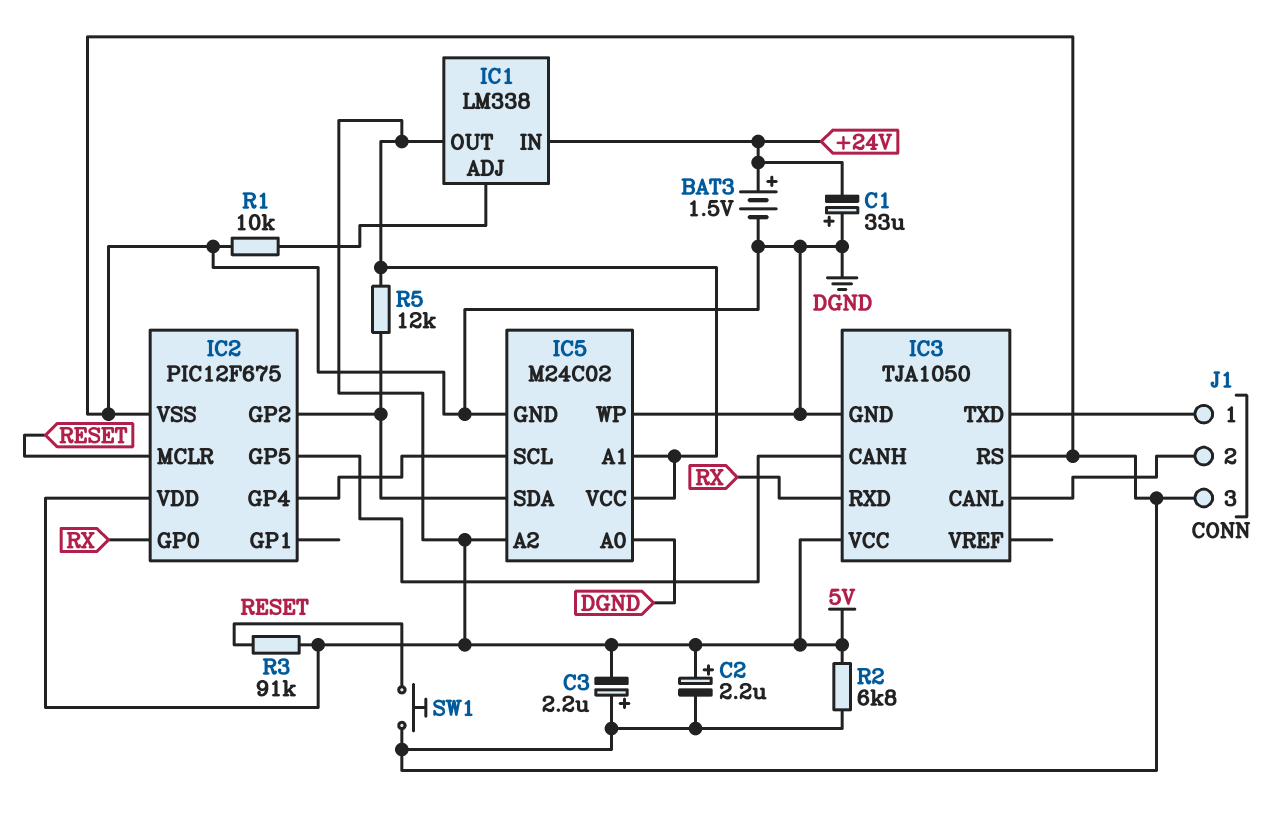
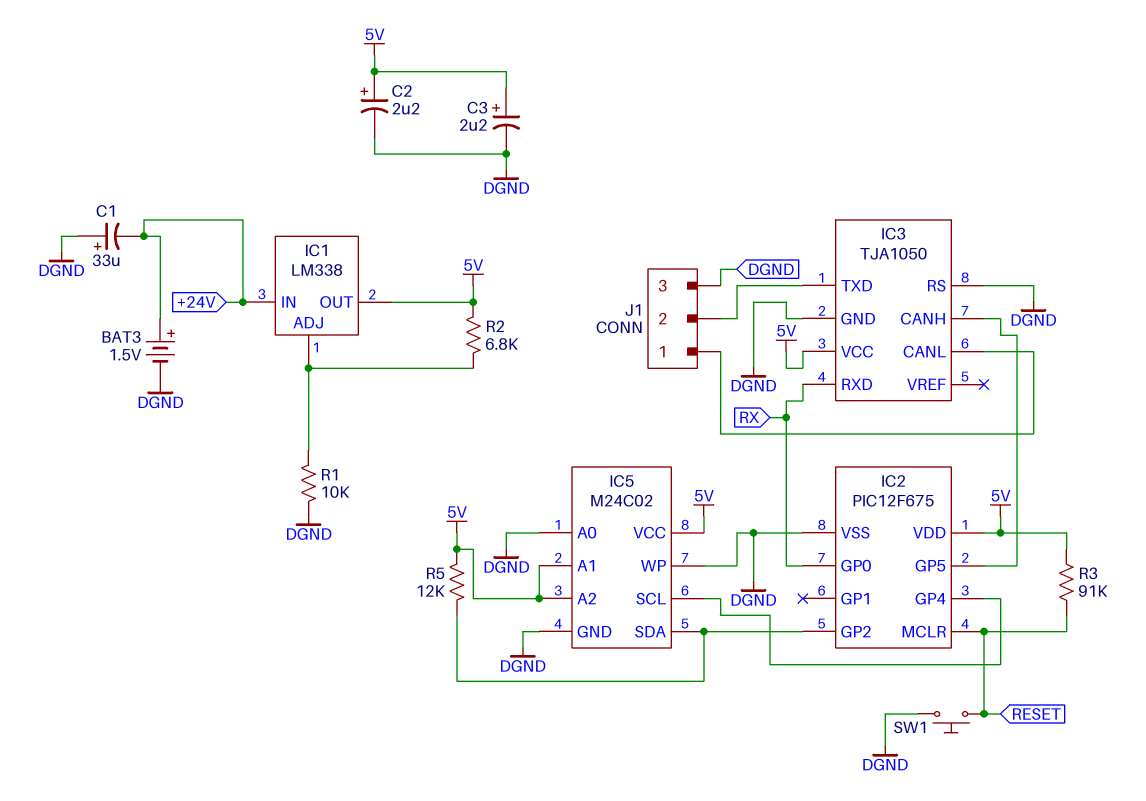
C3: 2.2uF (plus DGND, minus 5V) -> 2.2uF (plus 5V, minus DGND)
J1 pin 1: IC3/TXD -> IC3/CANL
J1 pin 2: IC3/CANL -> IC3/TXD
R2: 6.8k (5V, DGND) -> 6.8k (5V, IC1/ADJ)

